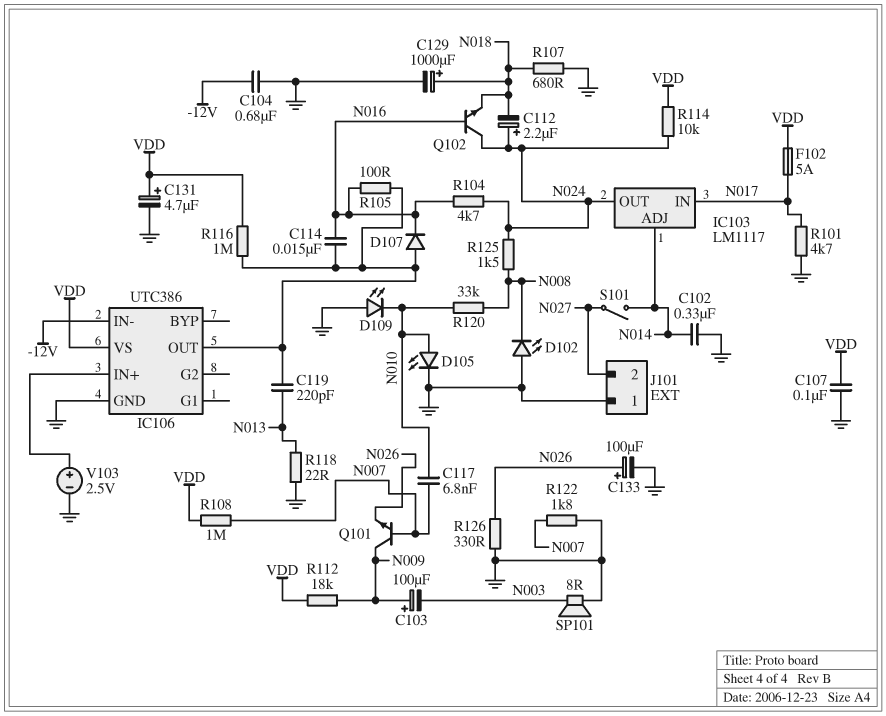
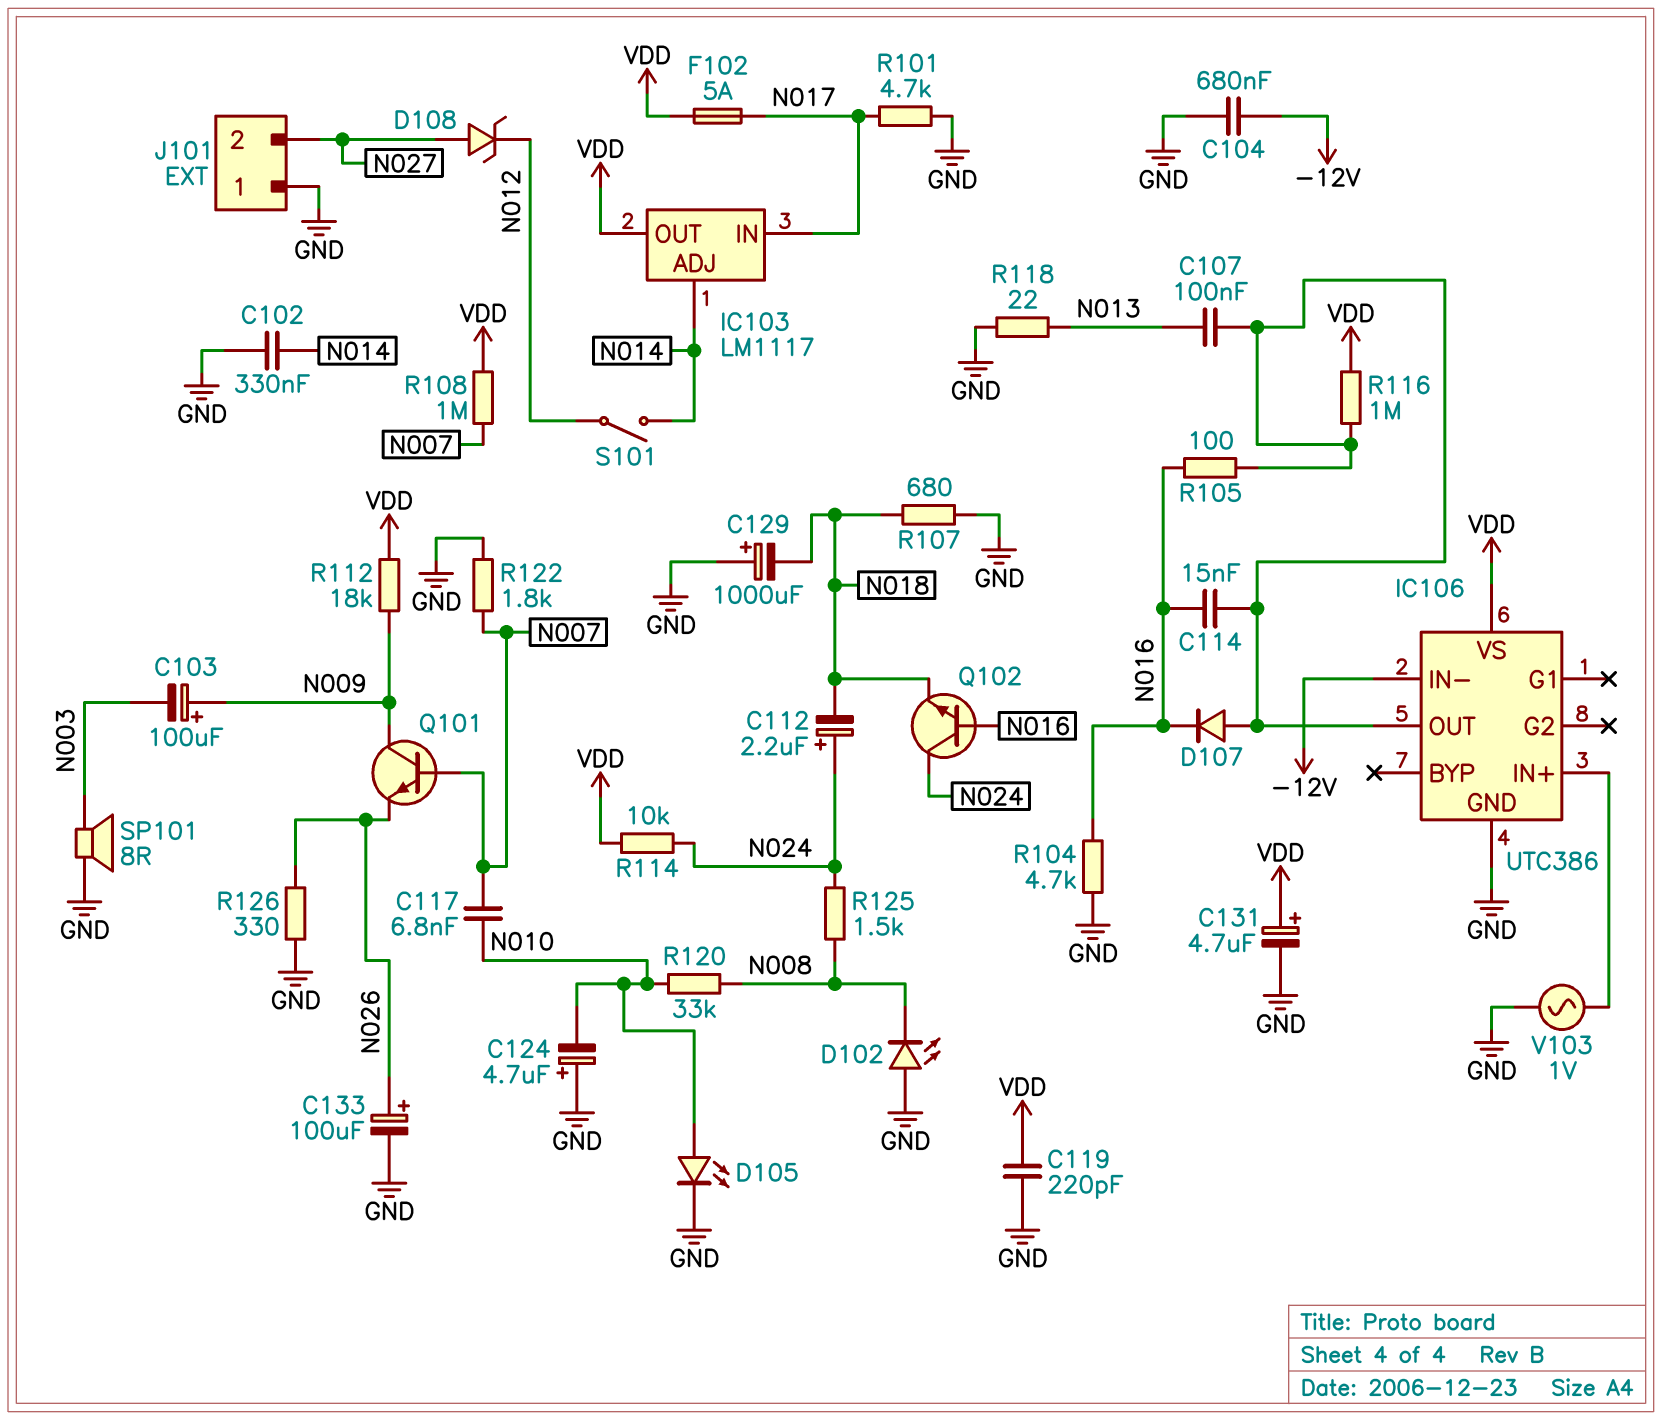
C107: 100nF (GND, VDD) -> 100nF (IC106/OUT, N013)
C119: 220pF (IC106/OUT, N013) -> 220pF (GND, VDD)
C124: none -> 4.7uF (plus GND, minus N010)
C129: 1000uF (plus N018, minus GND) -> 1000uF (plus GND, minus N018)
D108: none -> zener (A N027, K N012)
D109: LED (A GND, K N010) -> none
IC103 pin OUT: N024 -> VDD
R104: 4.7k (N016, N024) -> 4.7k (GND, N016)
S101: switch (N014, N027) -> switch (N012, N014)
V103: 2.5V (plus IC106/IN+, minus GND) -> AC 1V (GND, IC106/IN+)

